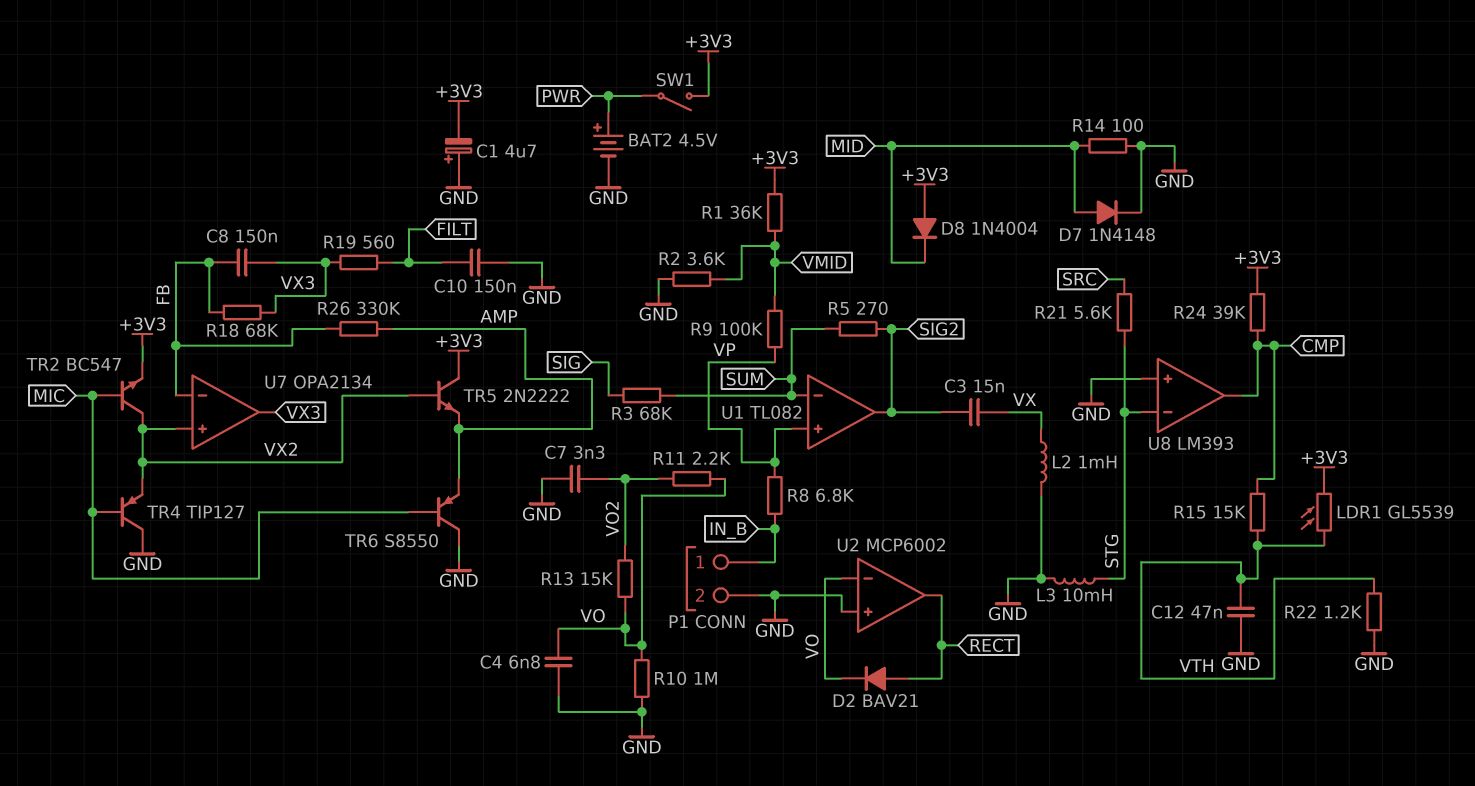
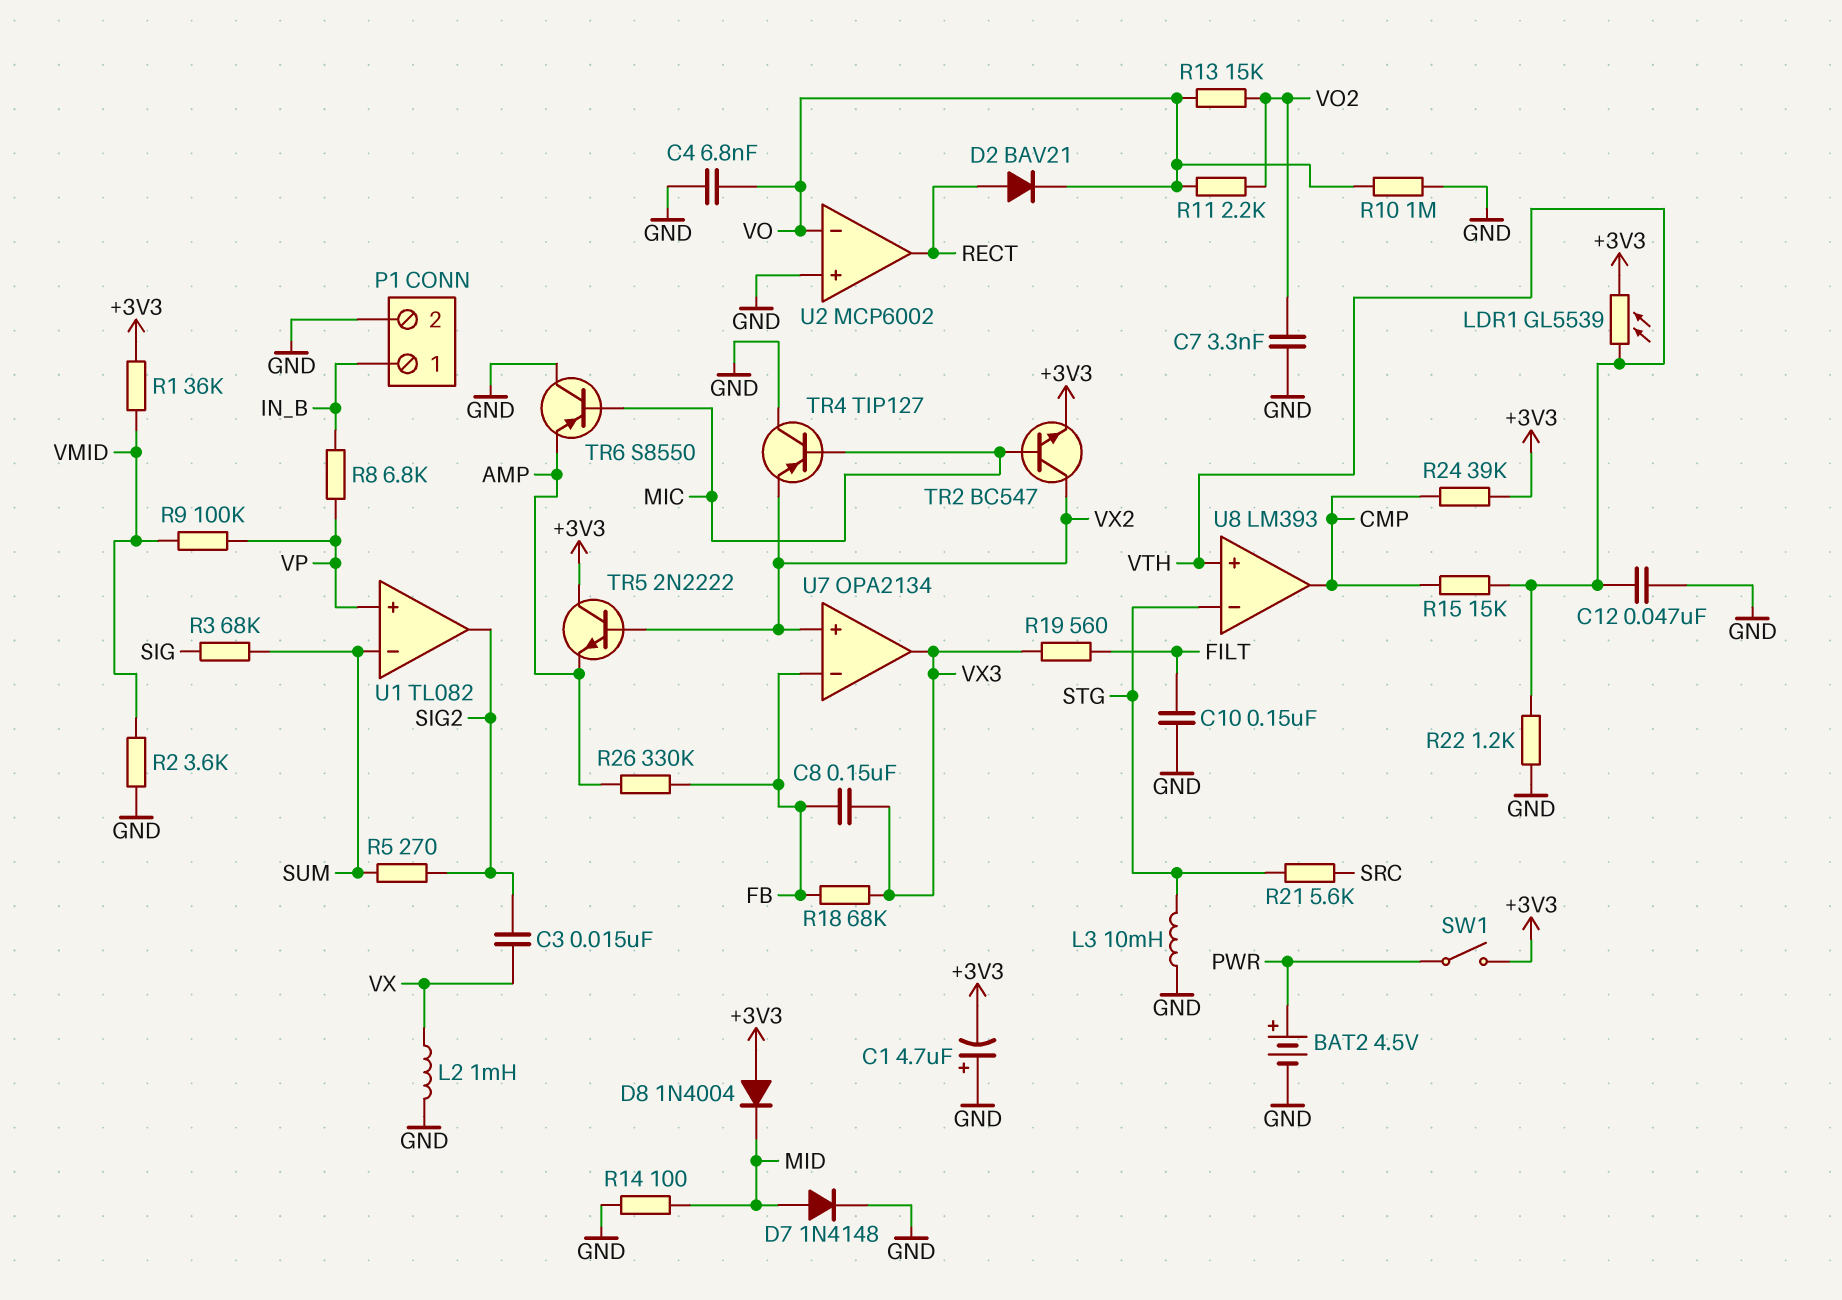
U8 pin in+: GND -> VTH

